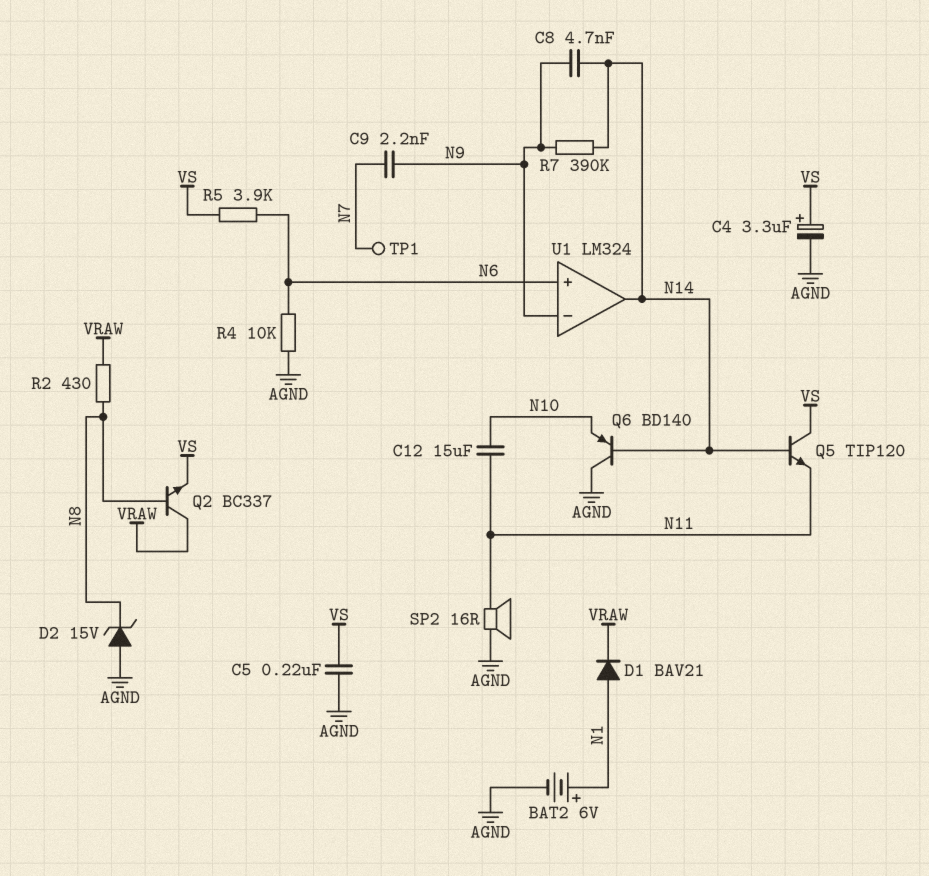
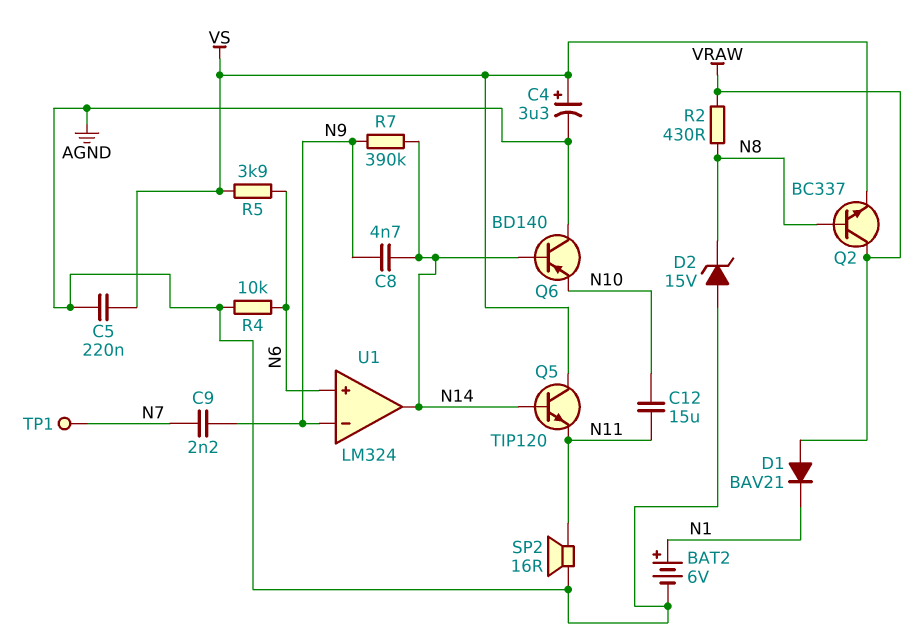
D1: diode BAV21 (A N1, K VRAW) -> diode BAV21 (A VRAW, K N1)

